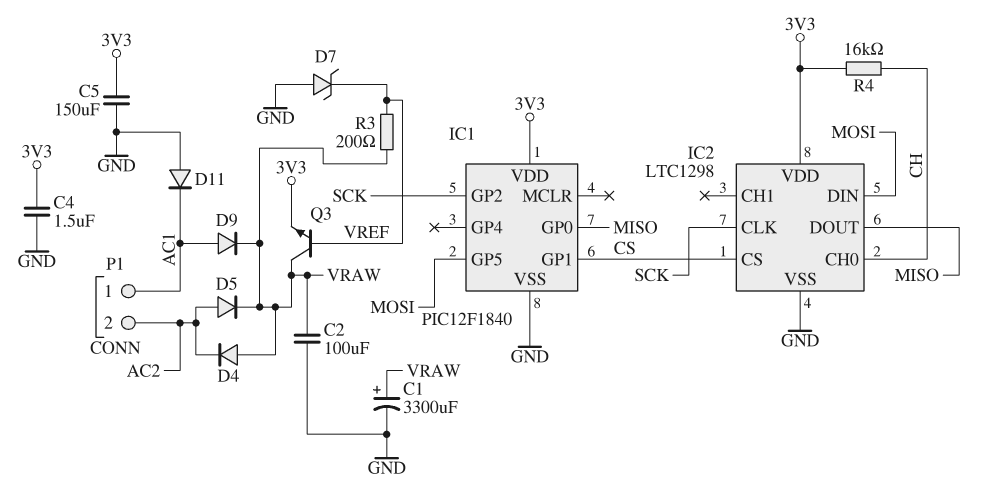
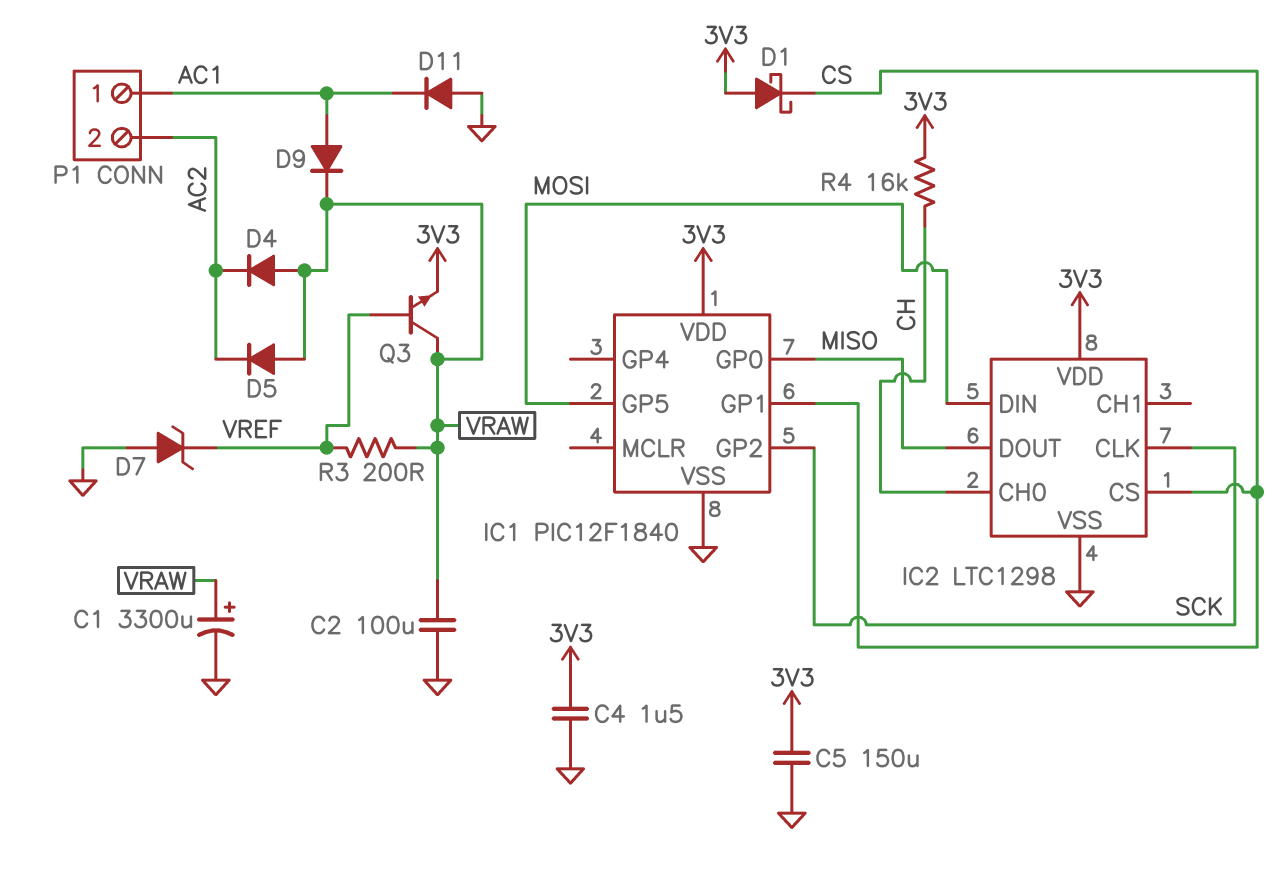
D1: none -> schottky (A 3V3, K CS)
D5: diode (A AC2, K VRAW) -> diode (A VRAW, K AC2)

